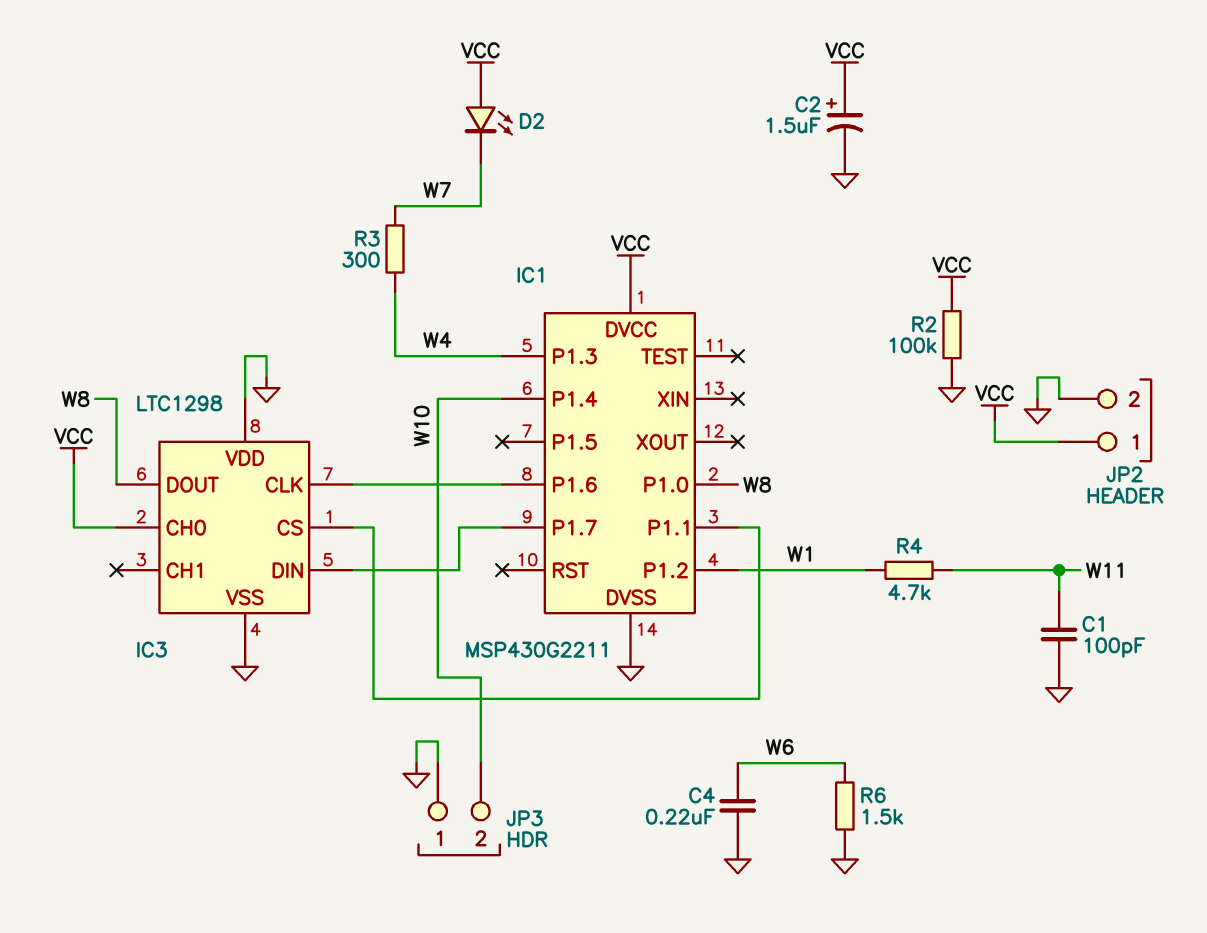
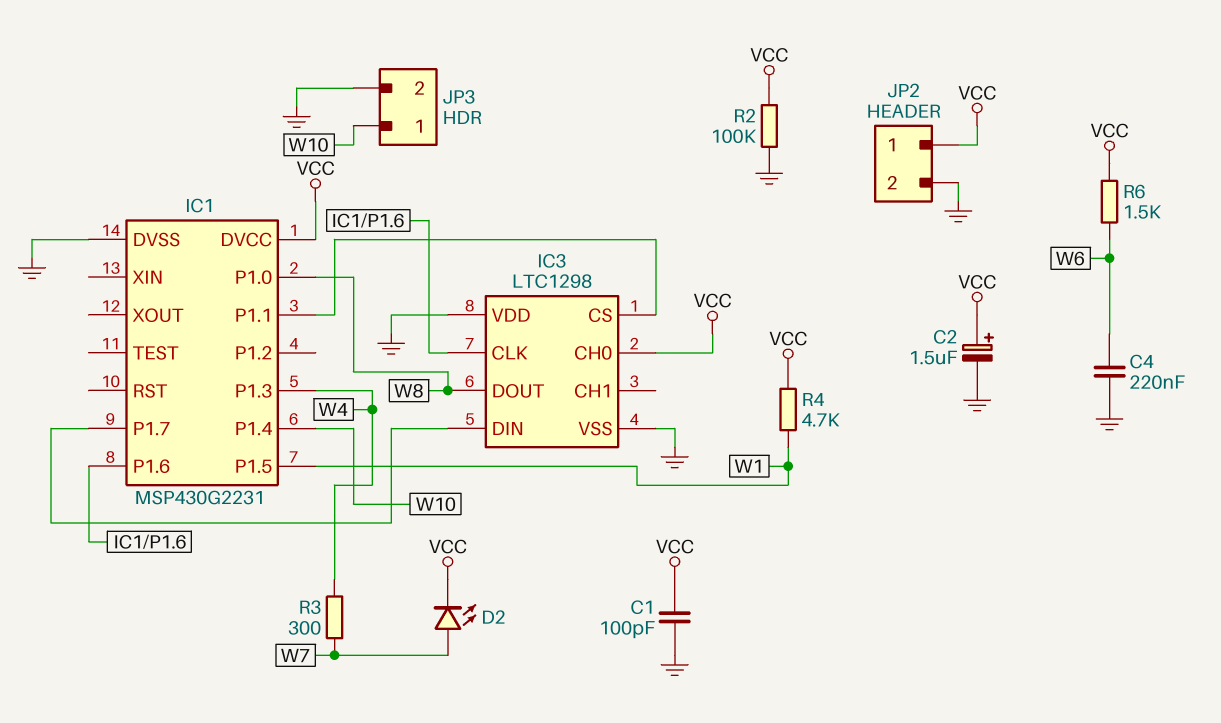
C1: 100pF (GND, W11) -> 100pF (GND, VCC)
D2: LED (A VCC, K W7) -> LED (A W7, K VCC)
IC1: MSP430G2211 -> MSP430G2231
IC1 pin P1.2: W1 -> none
IC1 pin P1.5: none -> W1
JP3 pin 1: GND -> W10
JP3 pin 2: W10 -> GND
R4: 4.7k (W1, W11) -> 4.7k (VCC, W1)
R6: 1.5k (GND, W6) -> 1.5k (VCC, W6)

